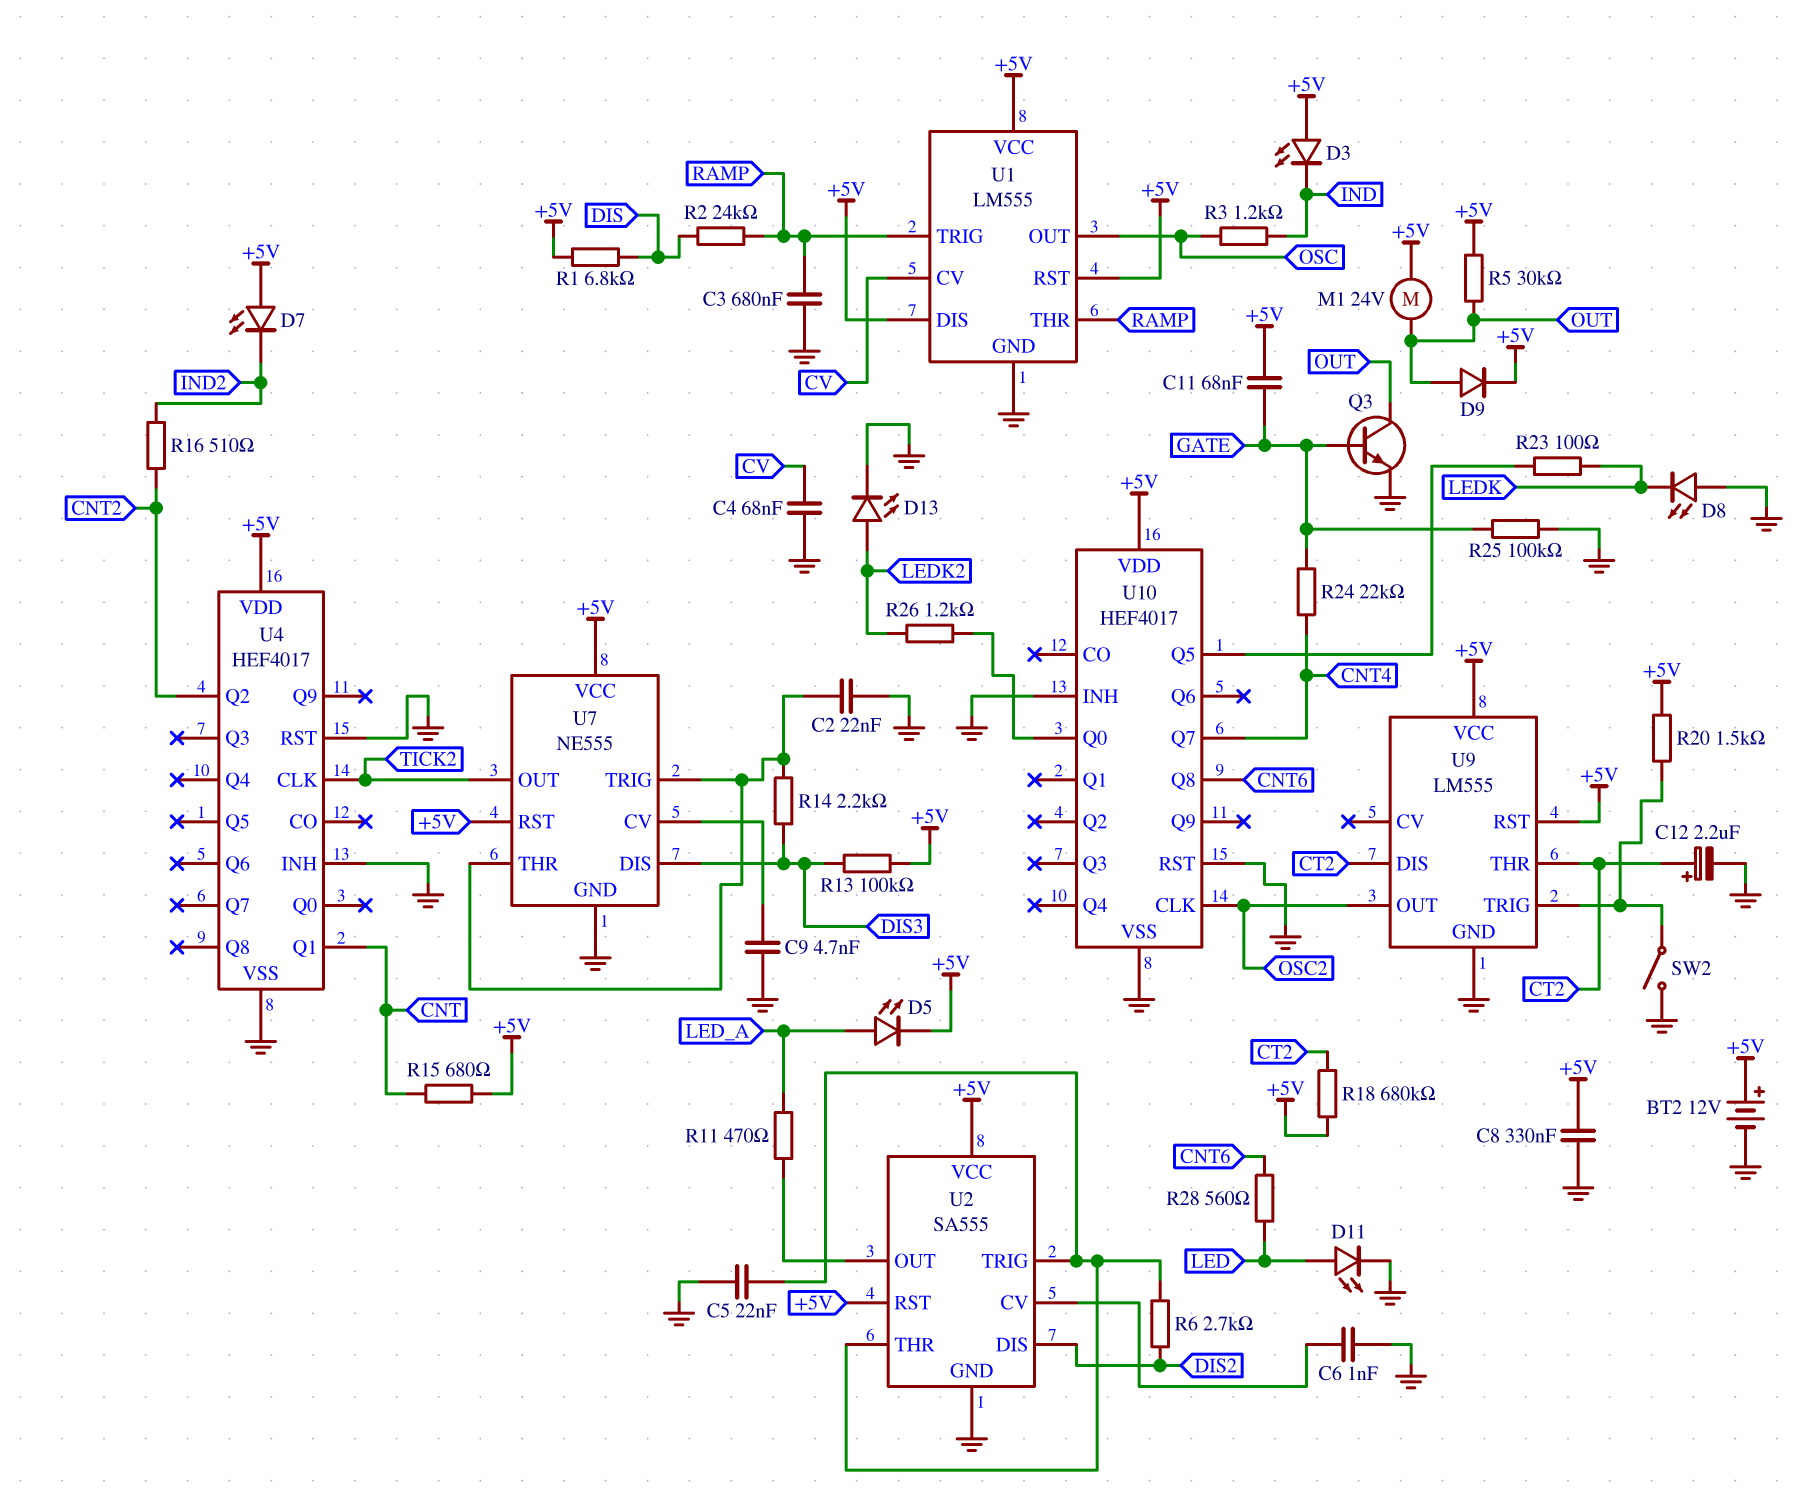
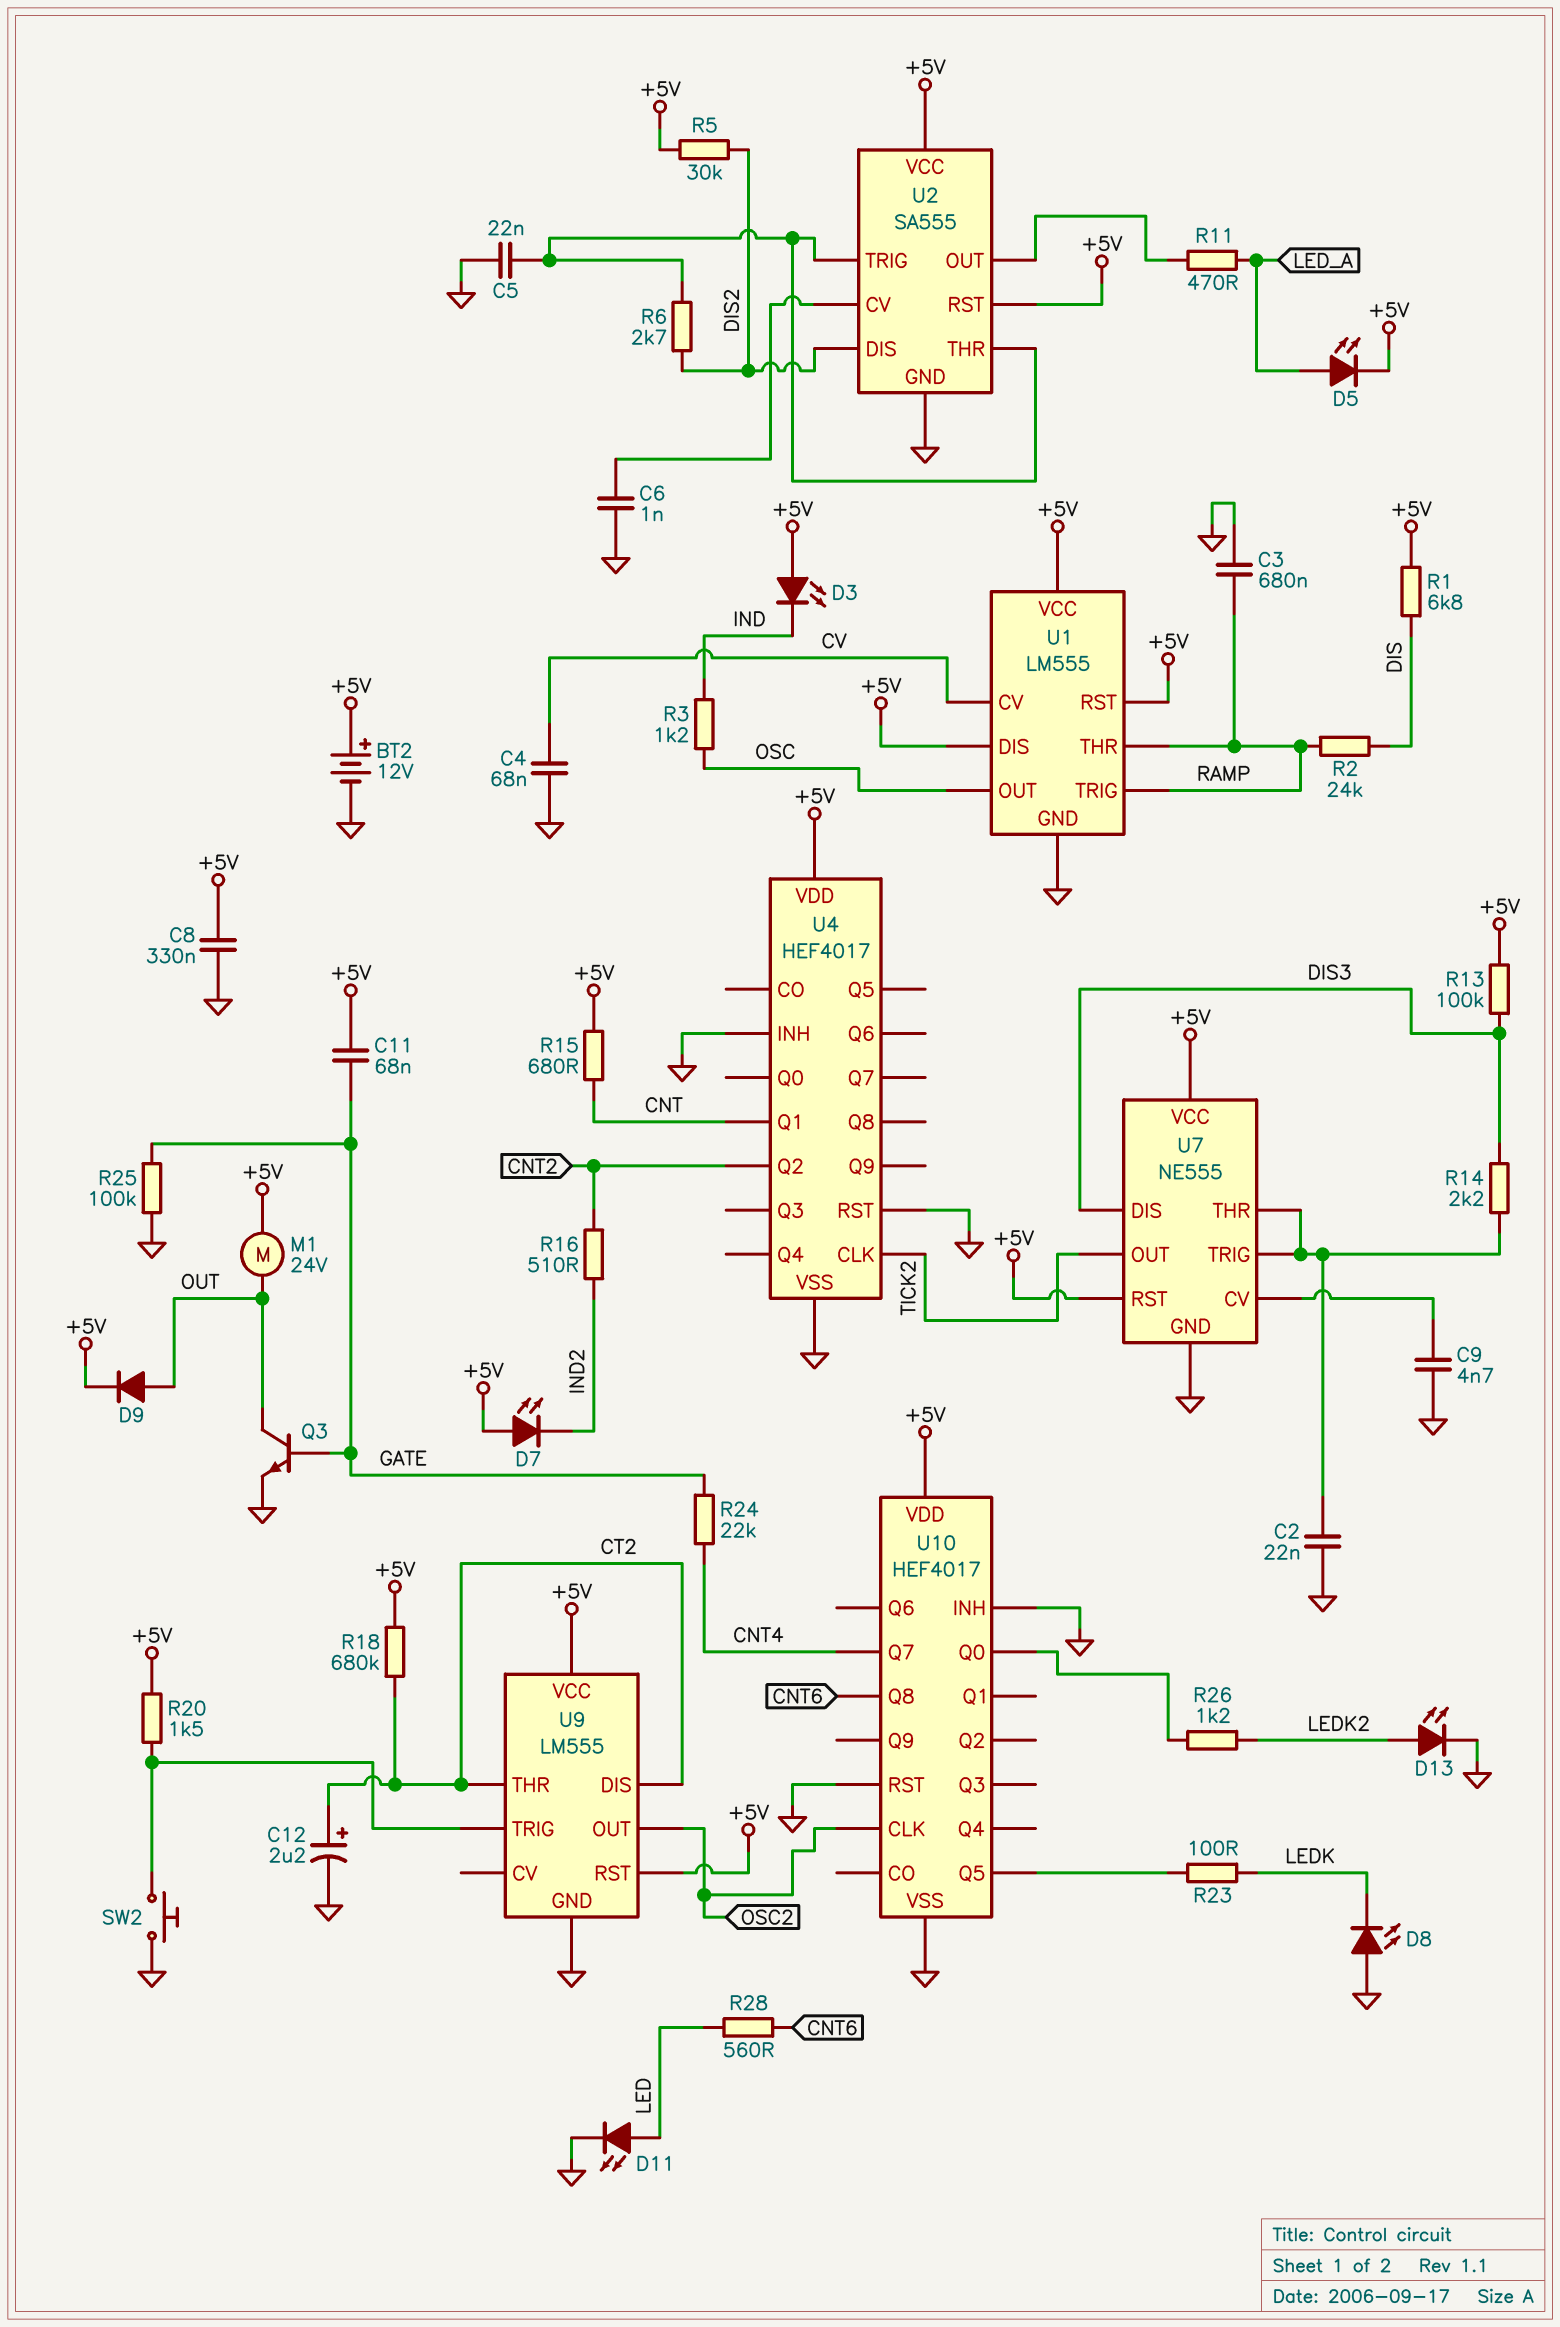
R5: 30k (+5V, OUT) -> 30k (+5V, DIS2)
SW2: switch (GND, U9/TRIG) -> button (GND, U9/TRIG)

